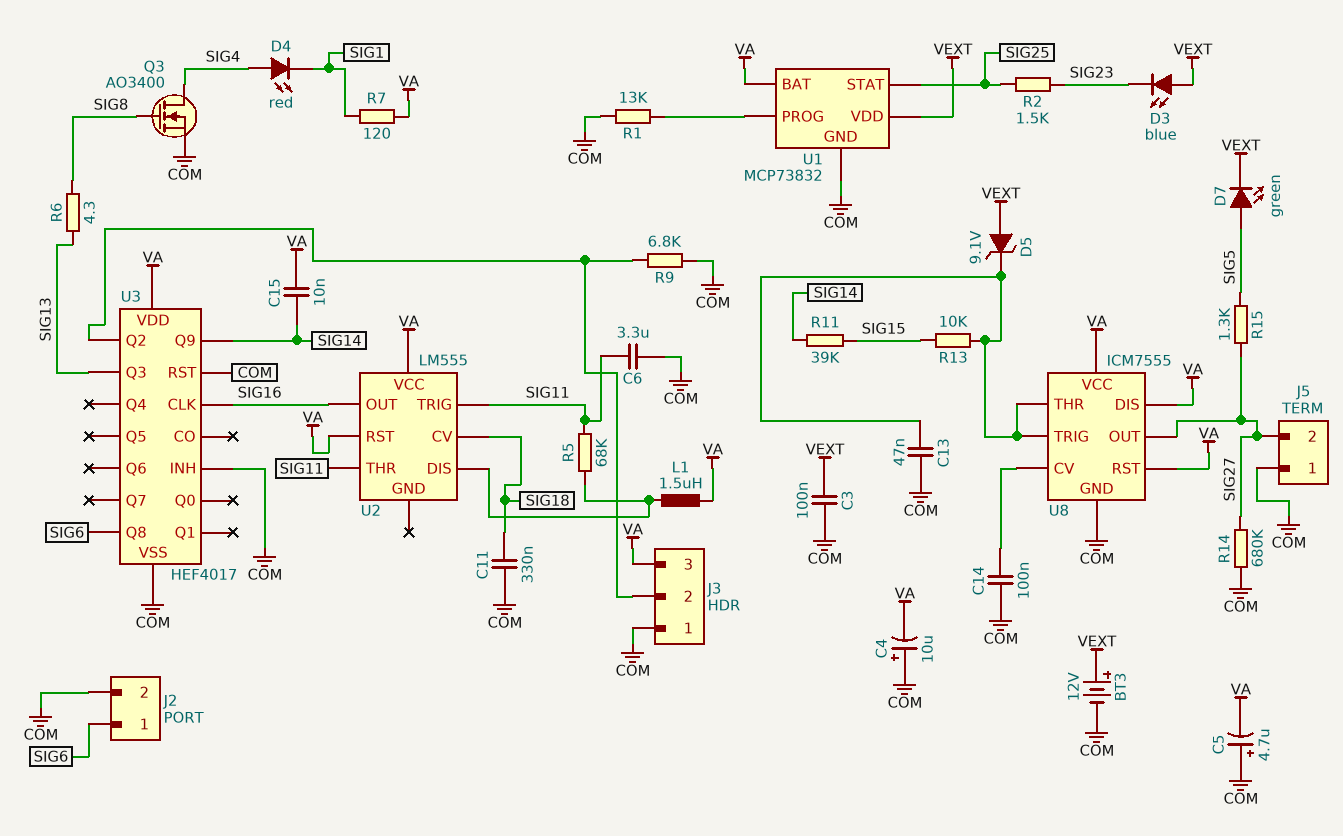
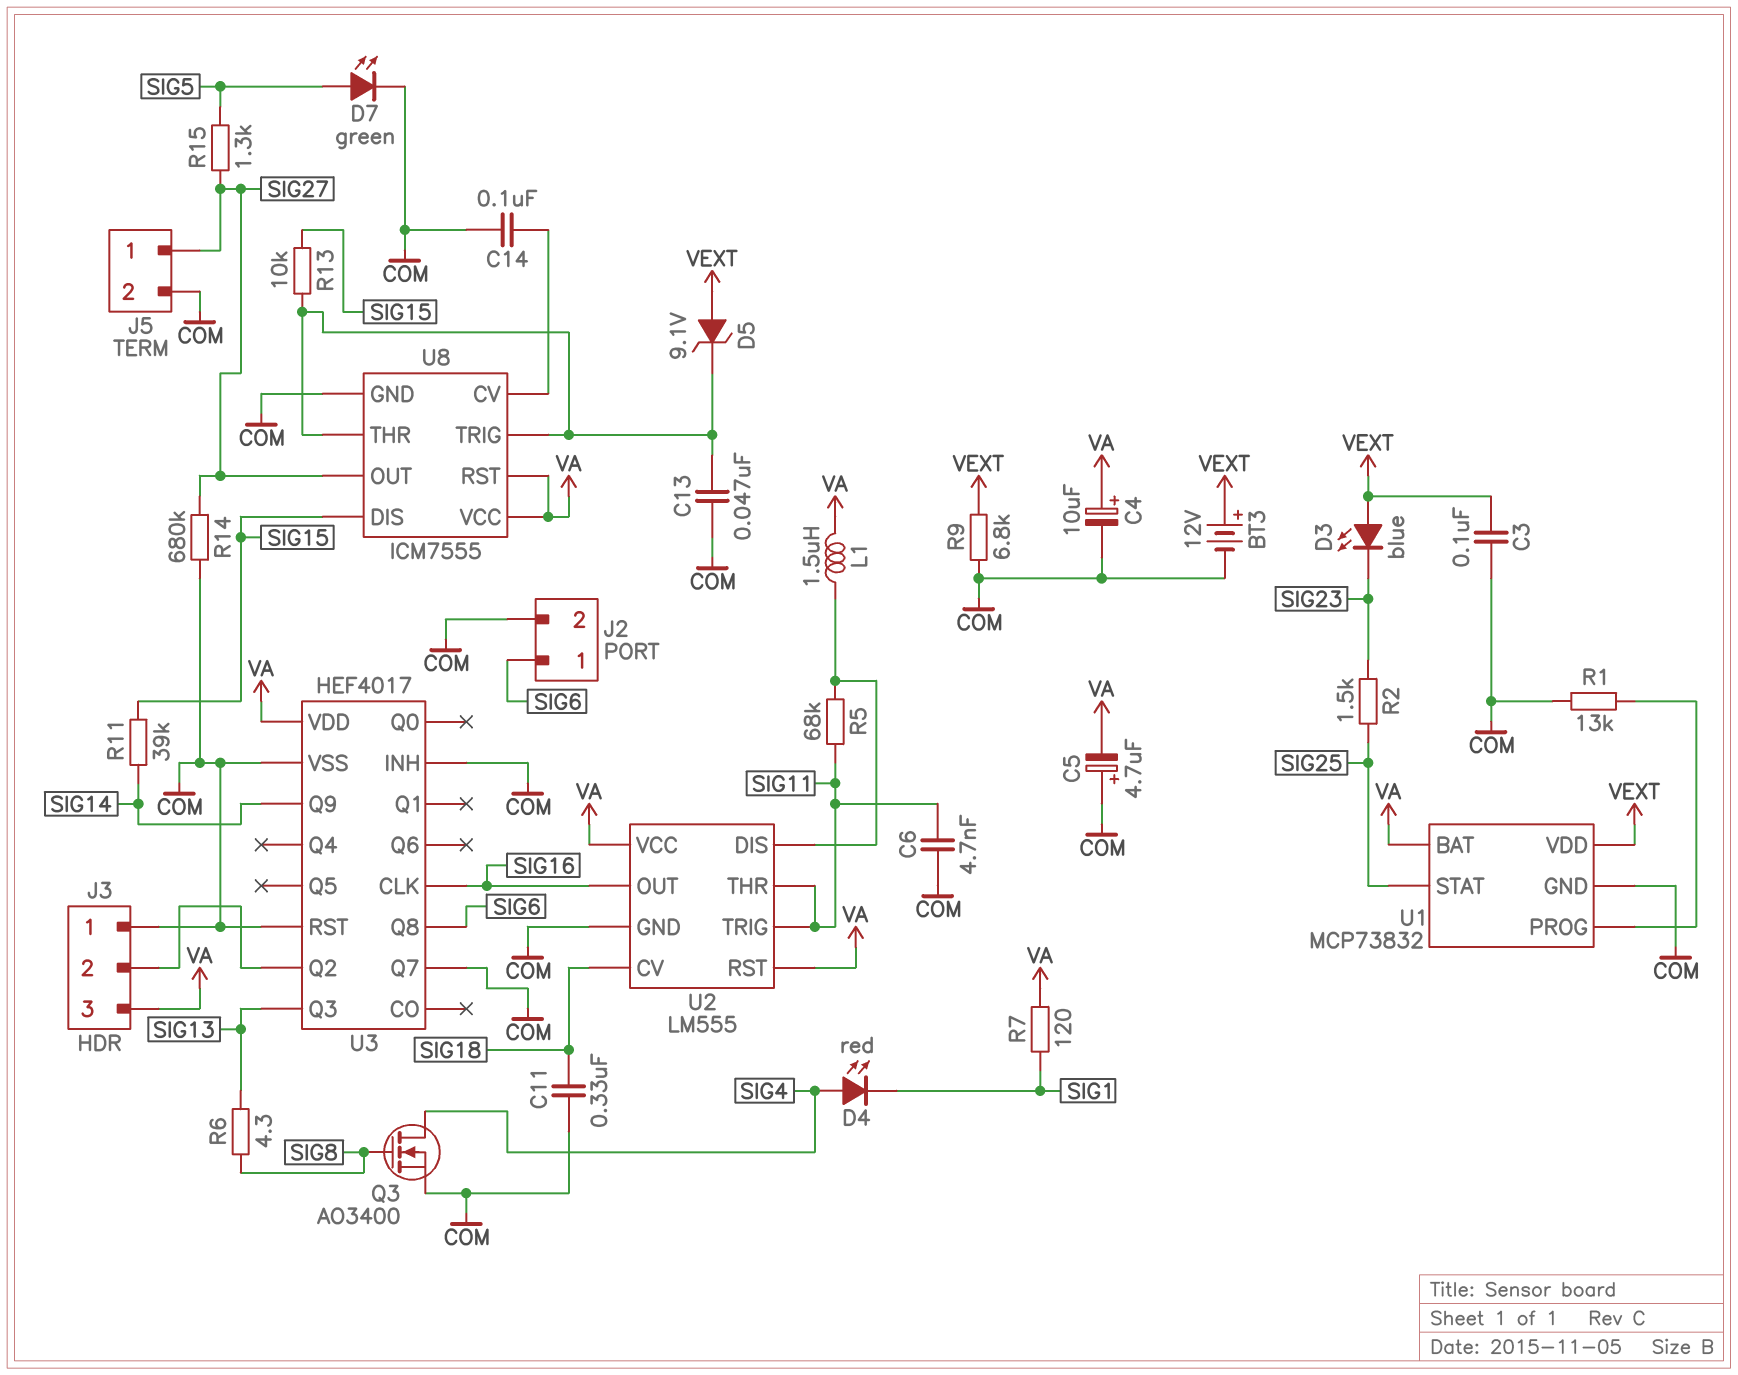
C4: 10uF (plus COM, minus VA) -> 10uF (plus VA, minus COM)
C6: 3.3uF (COM, SIG11) -> 4.7nF (COM, SIG11)
C15: 10nF (SIG14, VA) -> none
D7: LED green (A SIG5, K VEXT) -> LED green (A SIG5, K COM)
J5 pin 1: COM -> SIG27
J5 pin 2: SIG27 -> COM
R9: 6.8k (COM, J3/2) -> 6.8k (COM, VEXT)
U2 pin GND: none -> COM
U3 pin Q7: none -> COM
U8 pin DIS: VA -> SIG15

